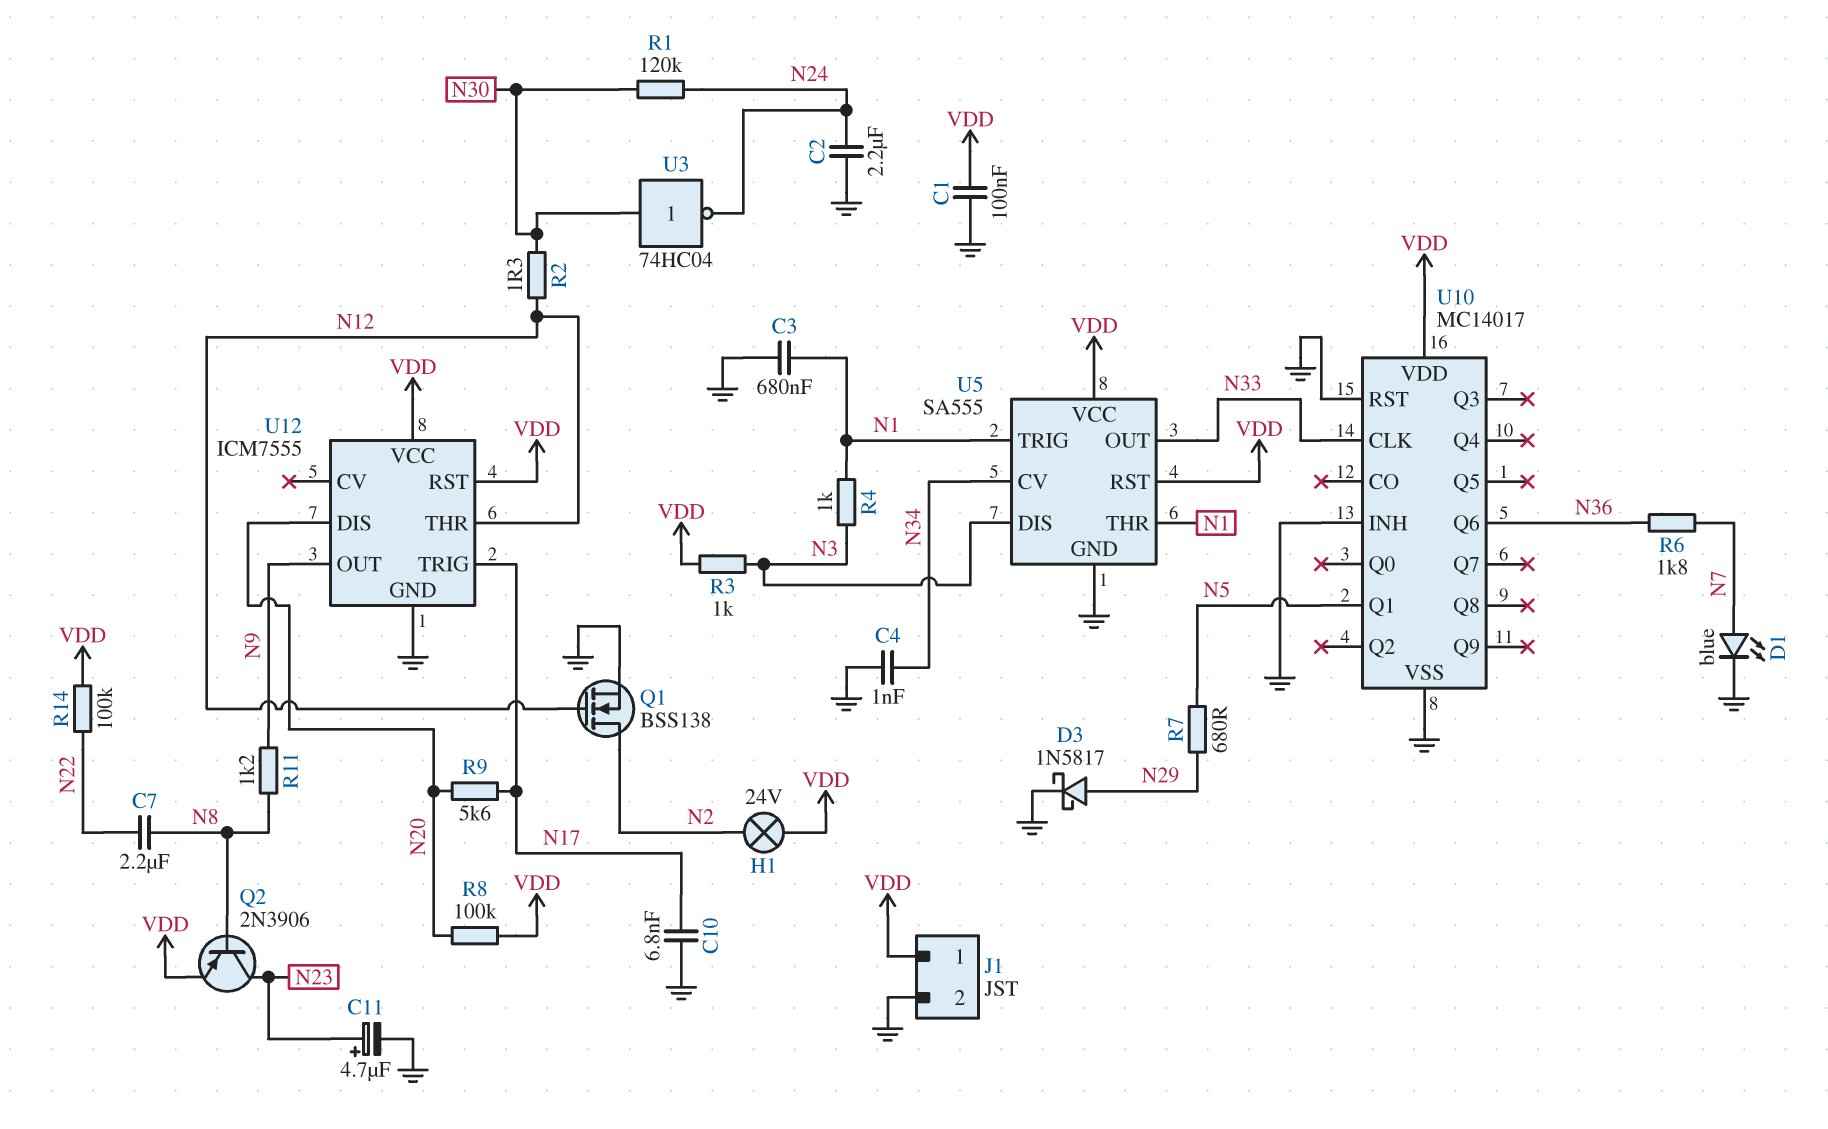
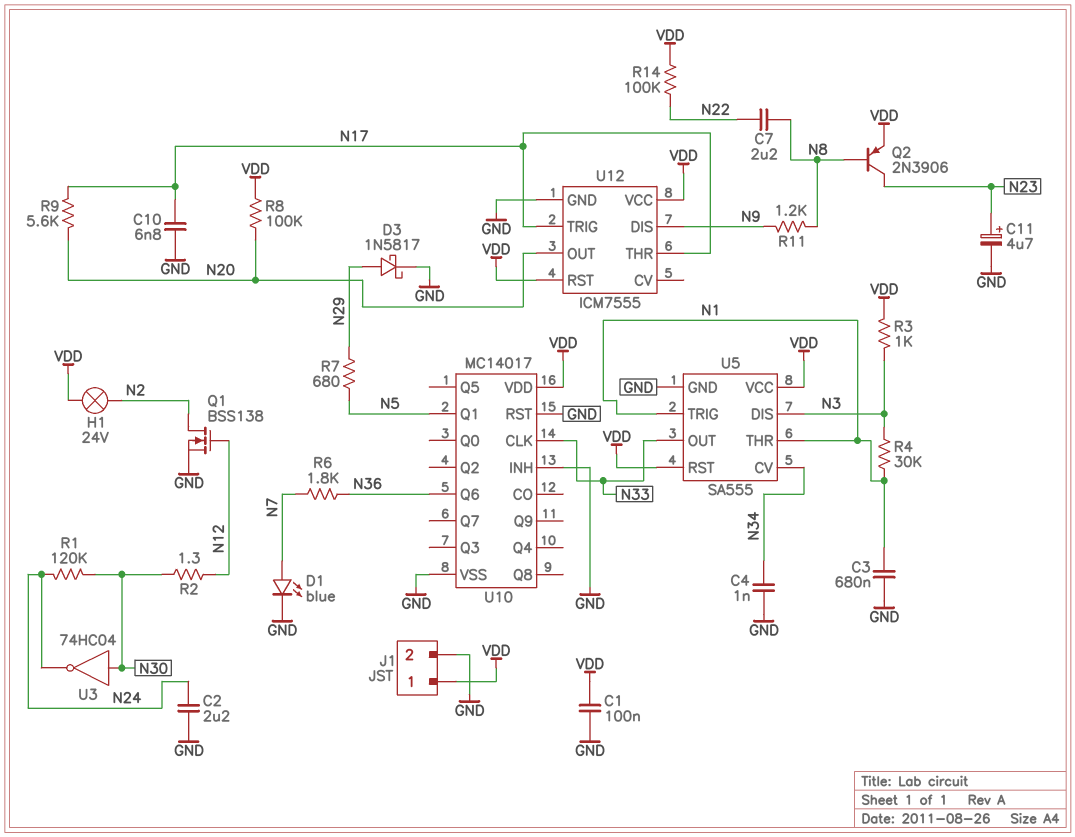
R4: 1k (N1, N3) -> 30k (N1, N3)
U12 pin DIS: N20 -> N9
U12 pin OUT: N9 -> N20
U12 pin THR: N12 -> N17

